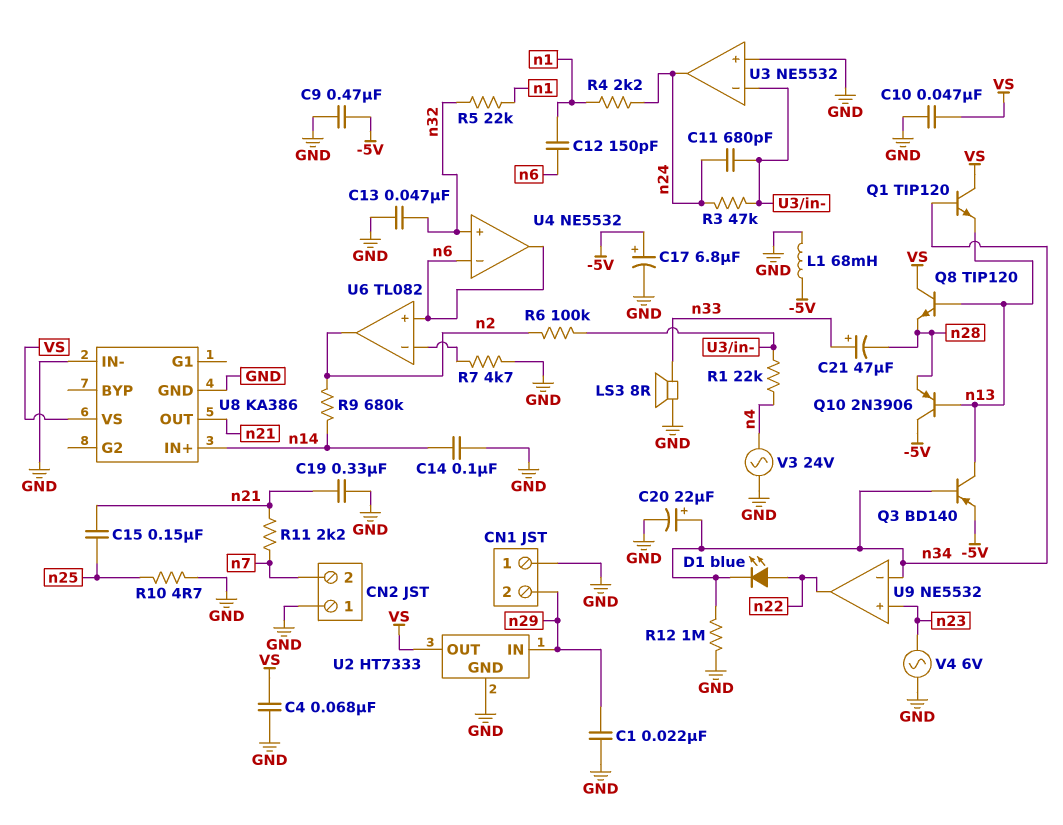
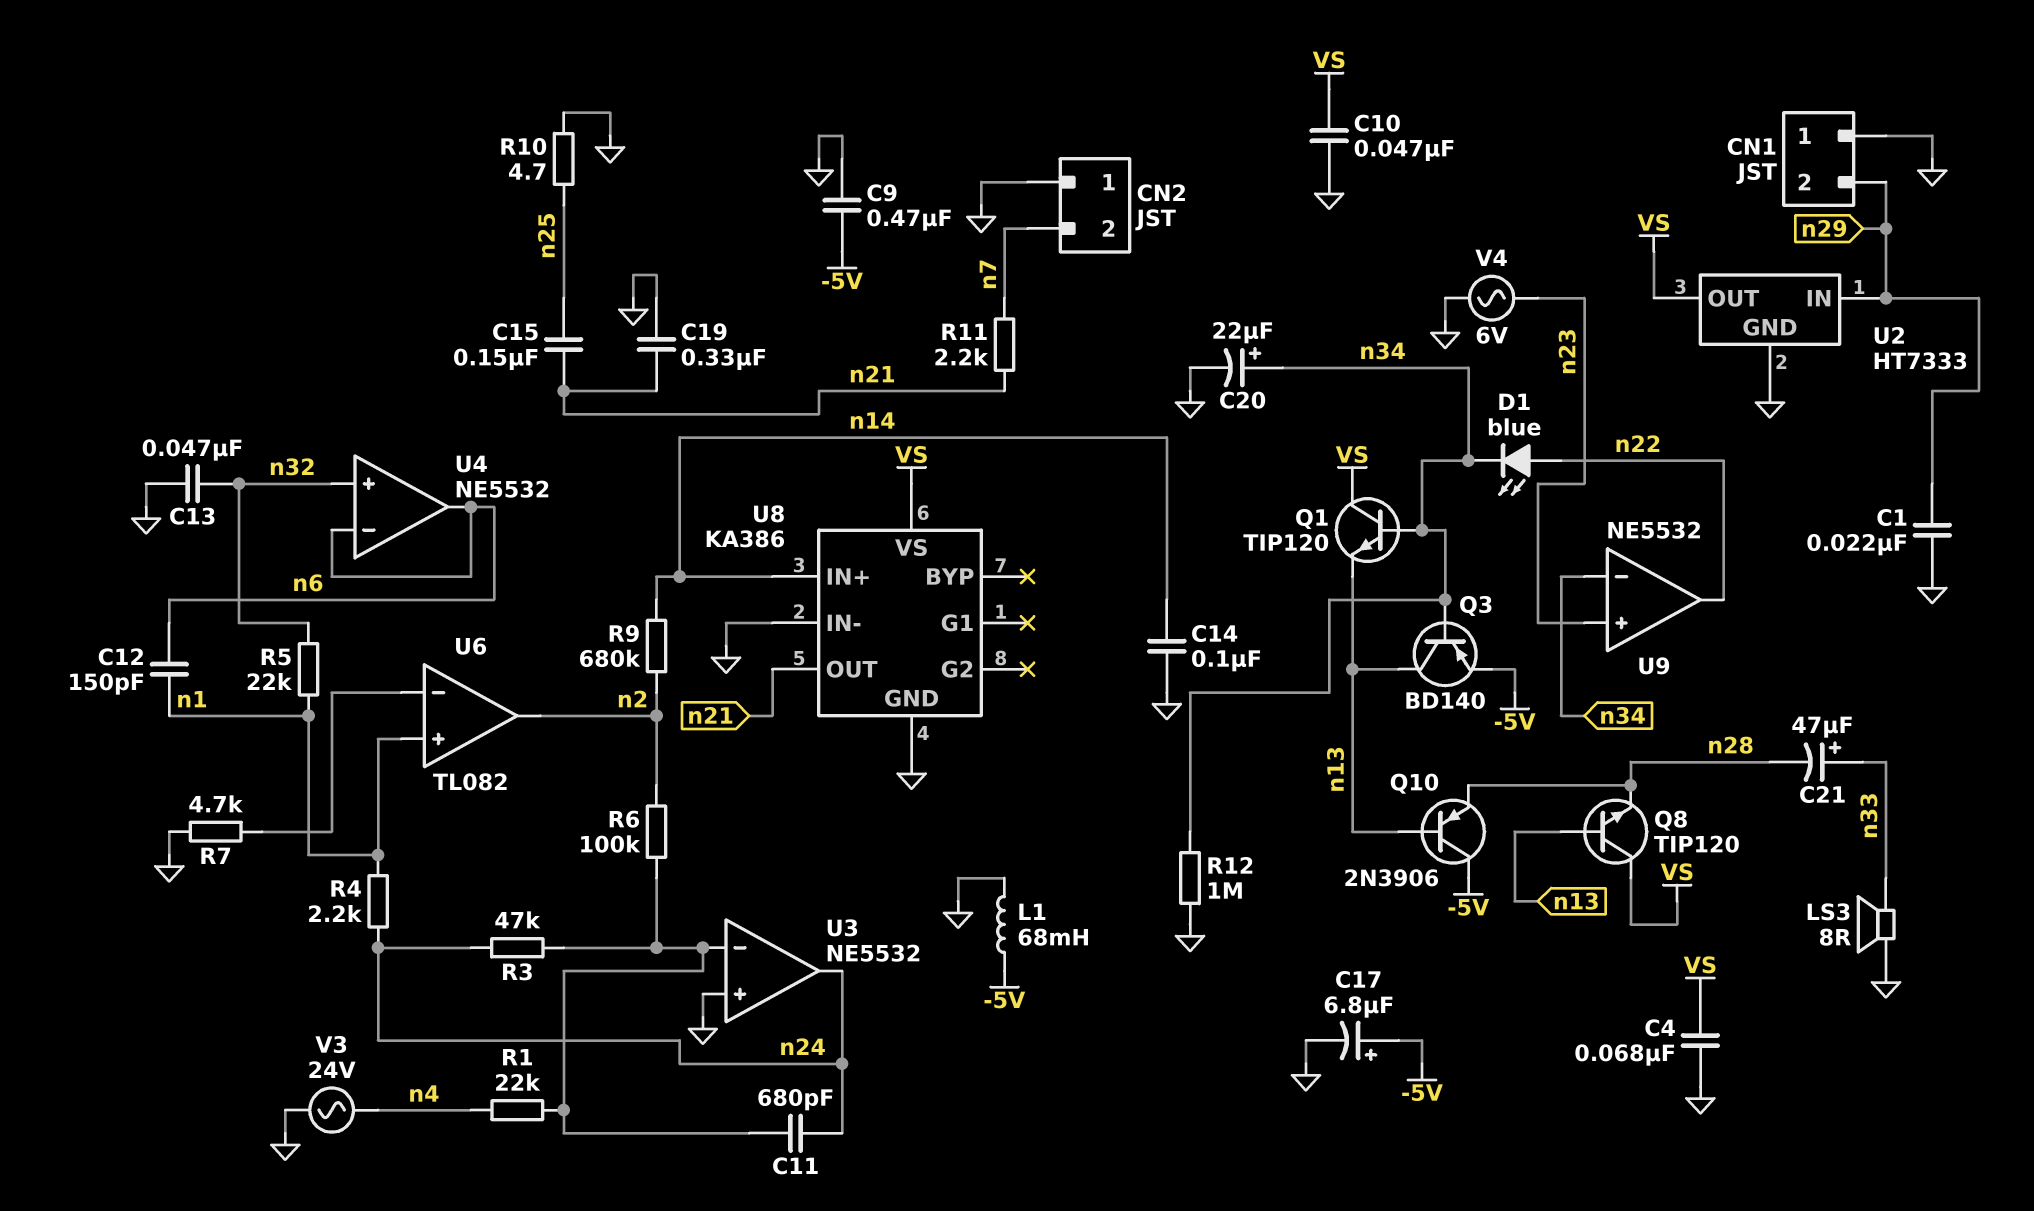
U6 pin in+: n6 -> n1

